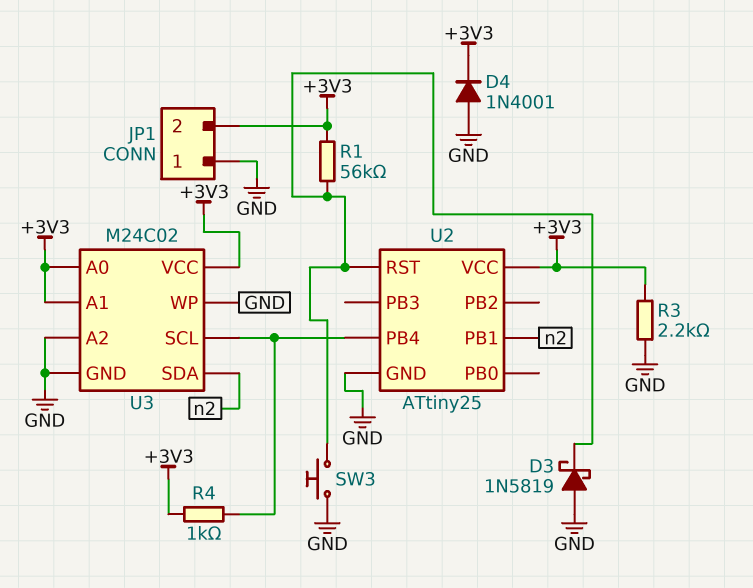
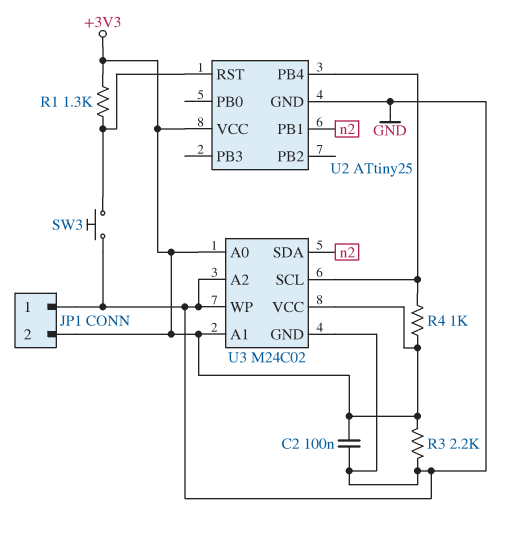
C2: none -> 100nF (+3V3, GND)
D3: schottky 1N5819 (A GND, K U2/RST) -> none
D4: diode 1N4001 (A GND, K +3V3) -> none
R1: 56k (+3V3, U2/RST) -> 1.3k (+3V3, U2/RST)

